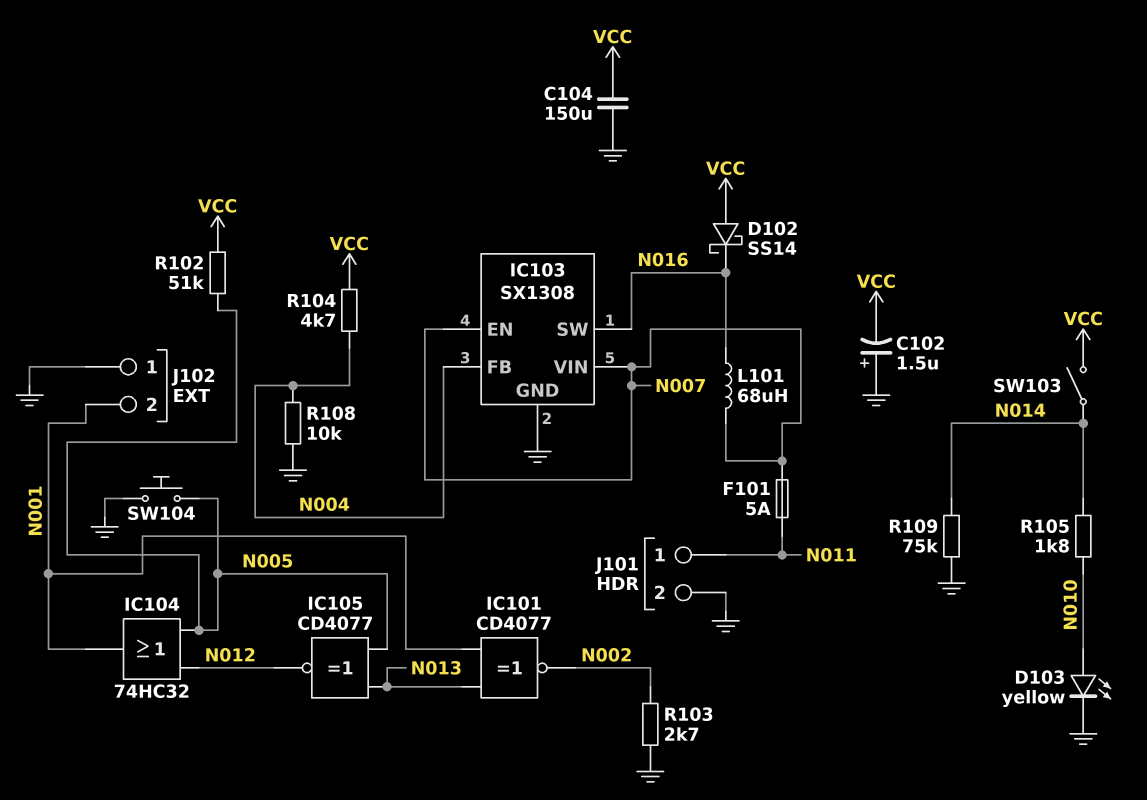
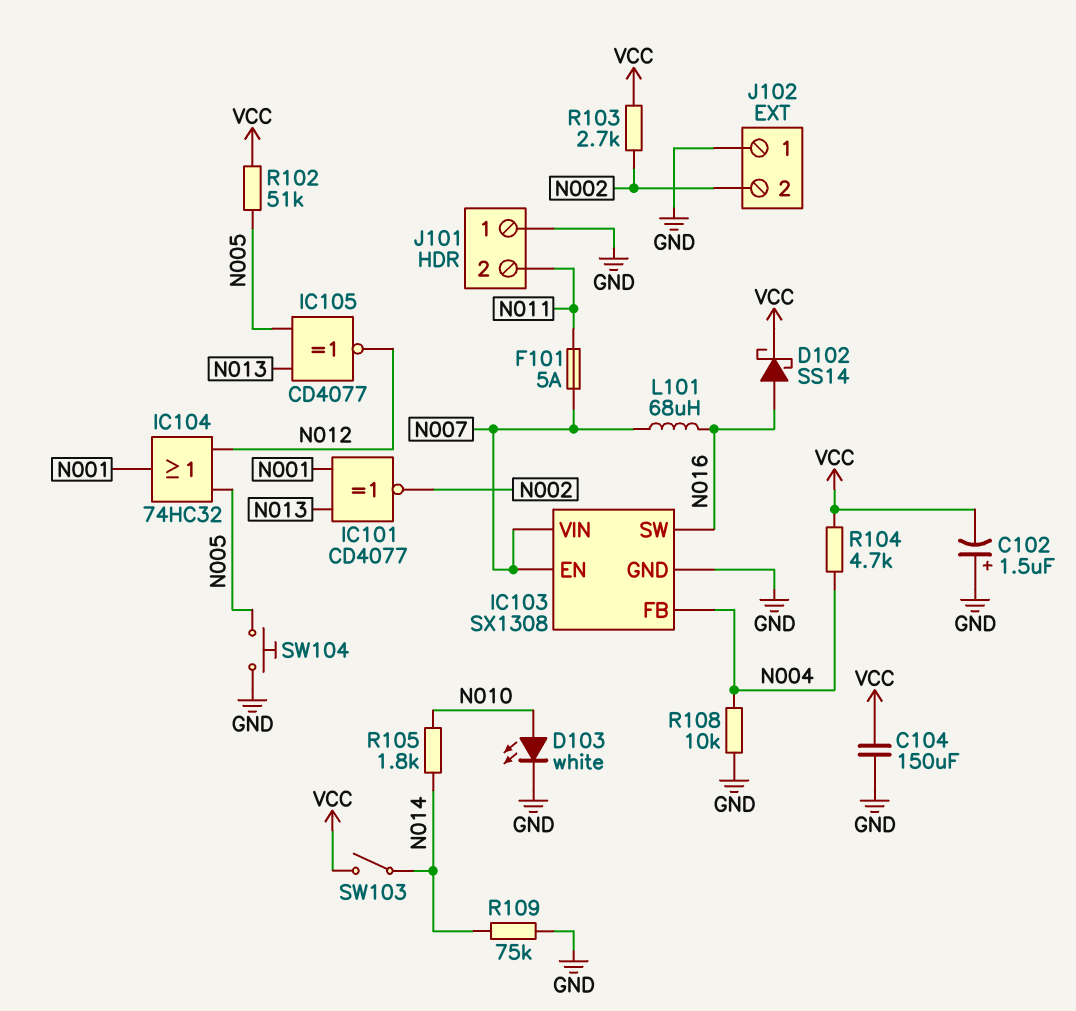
D102: schottky SS14 (A VCC, K N016) -> schottky SS14 (A N016, K VCC)
D103: LED yellow (A N010, K GND) -> LED white (A N010, K GND)
J101 pin 1: N011 -> GND
J101 pin 2: GND -> N011
J102 pin 2: N001 -> N002
R103: 2.7k (GND, N002) -> 2.7k (N002, VCC)

